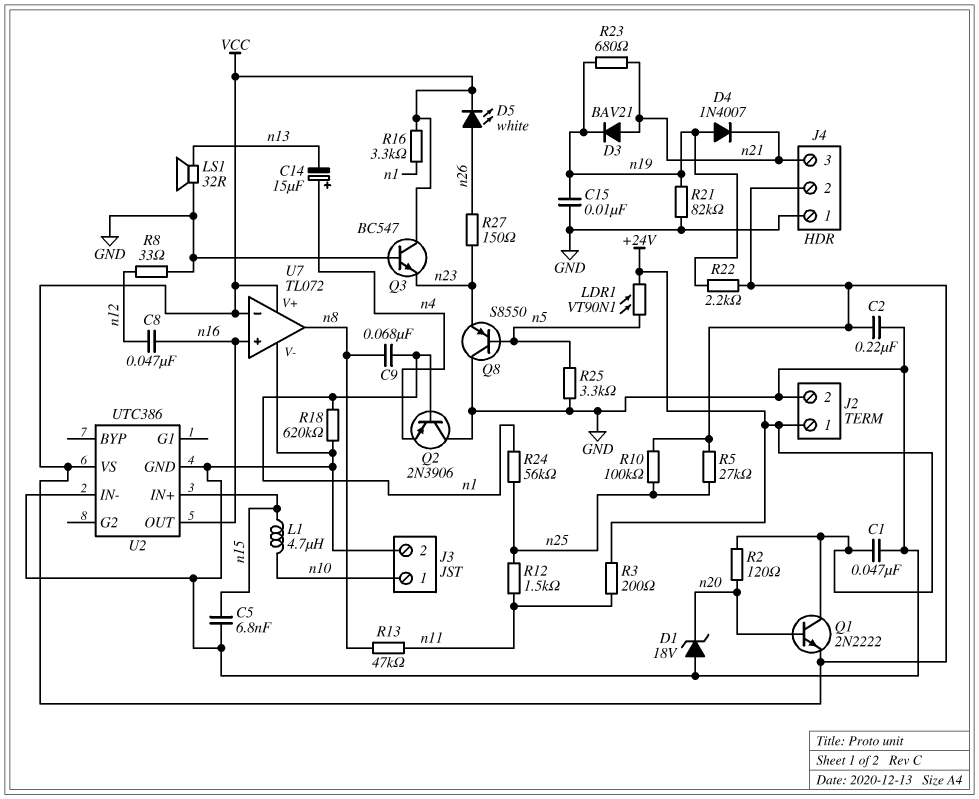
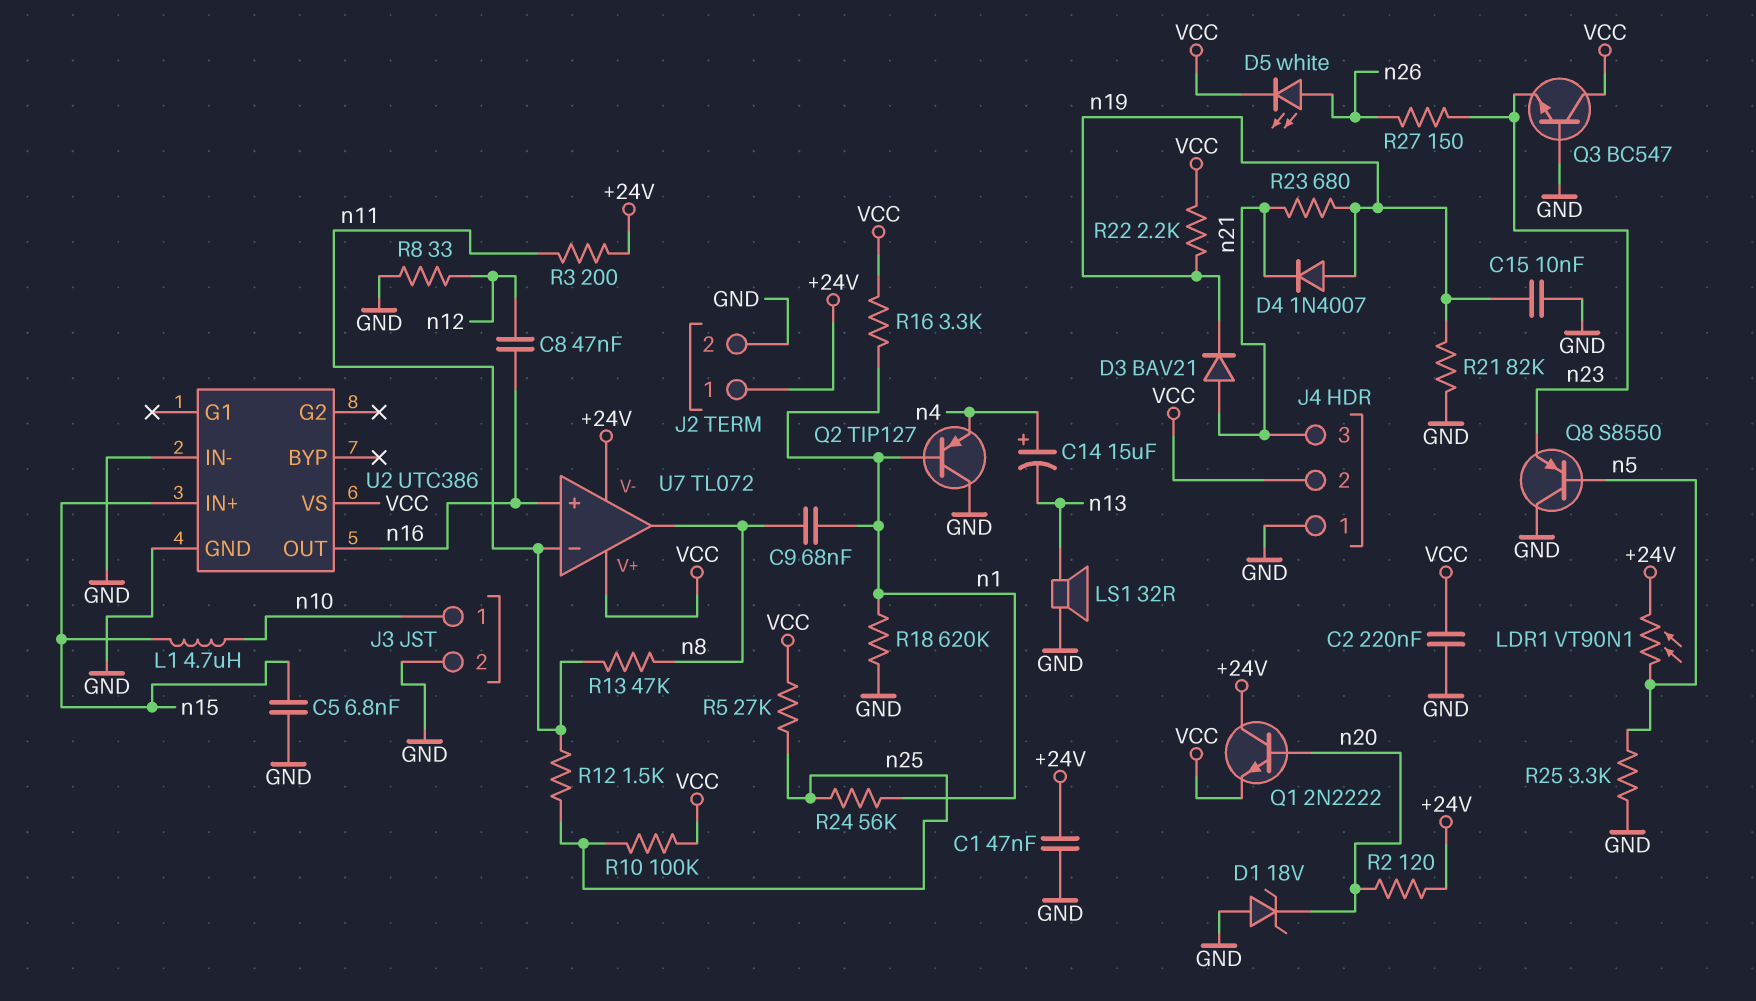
Q2: PNP 2N3906 (B n1, C GND, E n4) -> PNP TIP127 (B n1, C GND, E n4)
U7 pin V-: GND -> +24V
U7 pin in-: VCC -> n11

